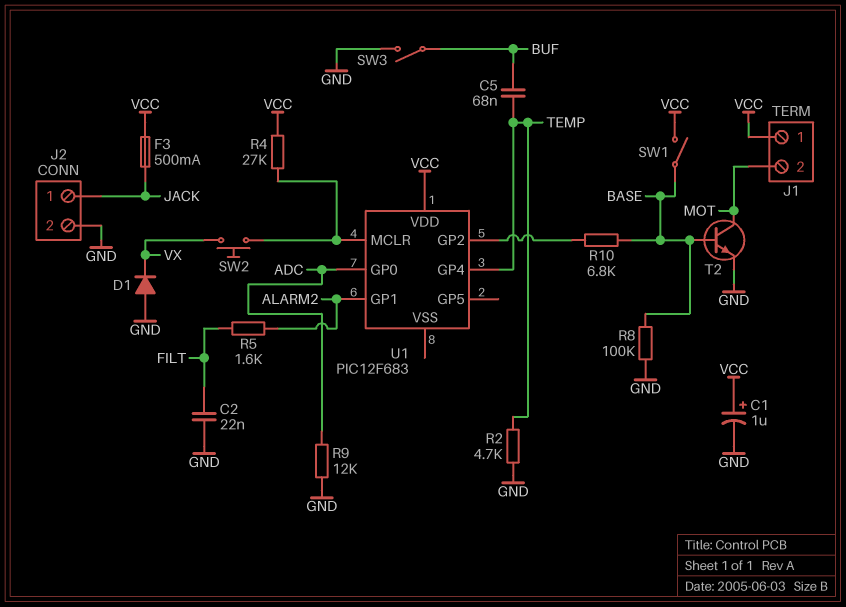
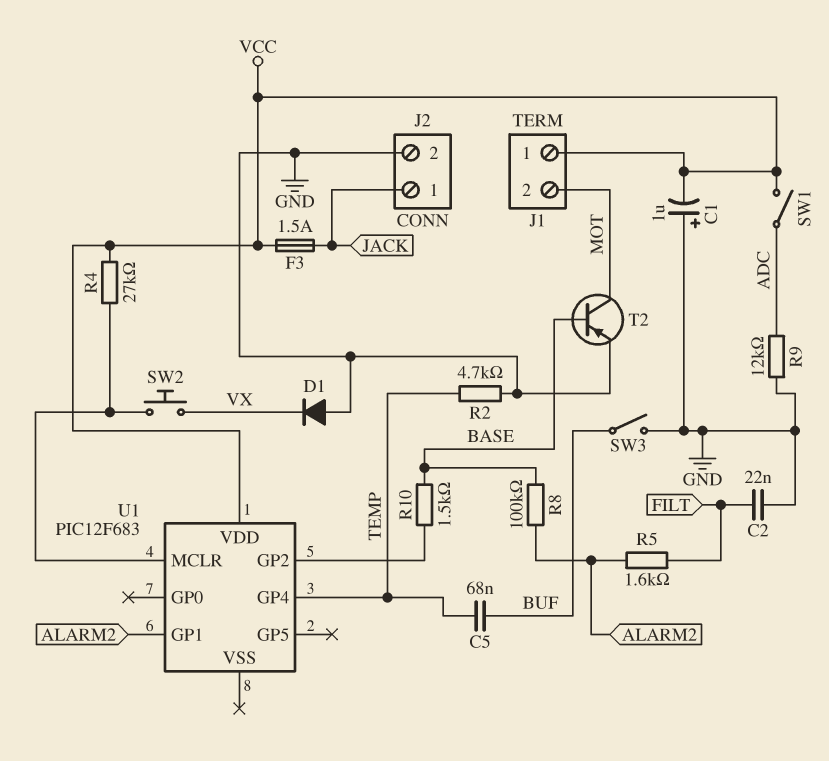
C1: 1uF (plus VCC, minus GND) -> 1uF (plus GND, minus VCC)
F3: 500mA (JACK, VCC) -> 1.5A (JACK, VCC)
R8: 100k (BASE, GND) -> 100k (ALARM2, BASE)
R10: 6.8k (BASE, U1/GP2) -> 1.5k (BASE, U1/GP2)
SW1: switch (BASE, VCC) -> switch (ADC, VCC)
T2: NPN (B BASE, C MOT, E GND) -> PNP (B BASE, C MOT, E GND)
U1 pin GP0: ADC -> none

